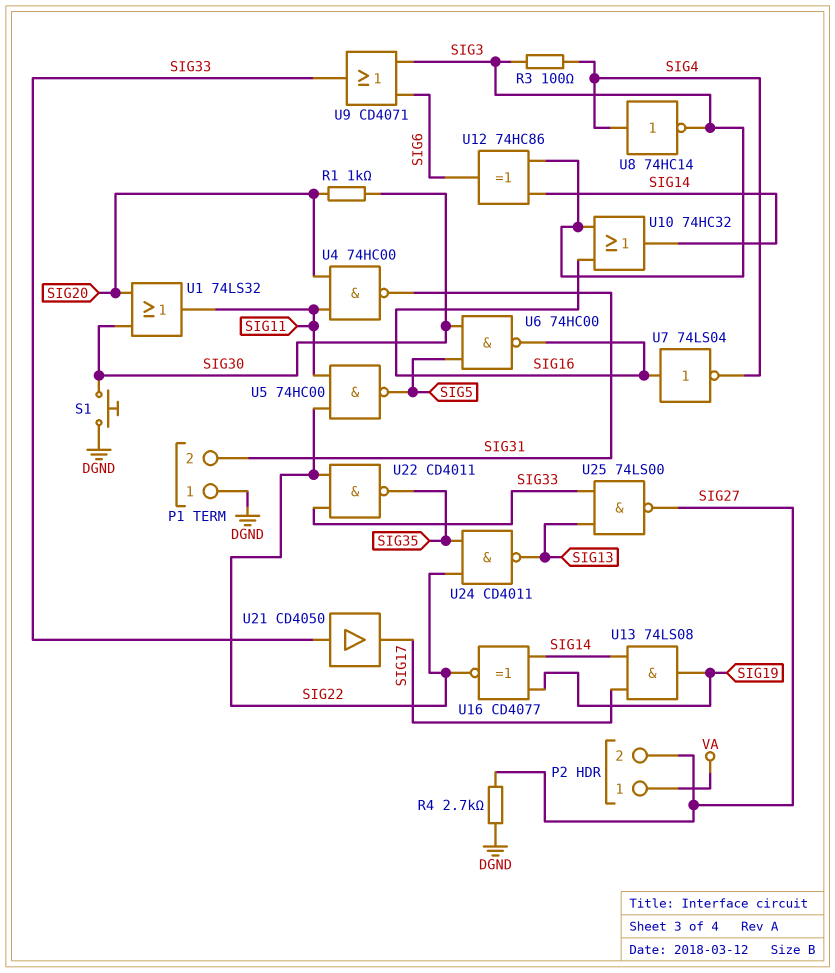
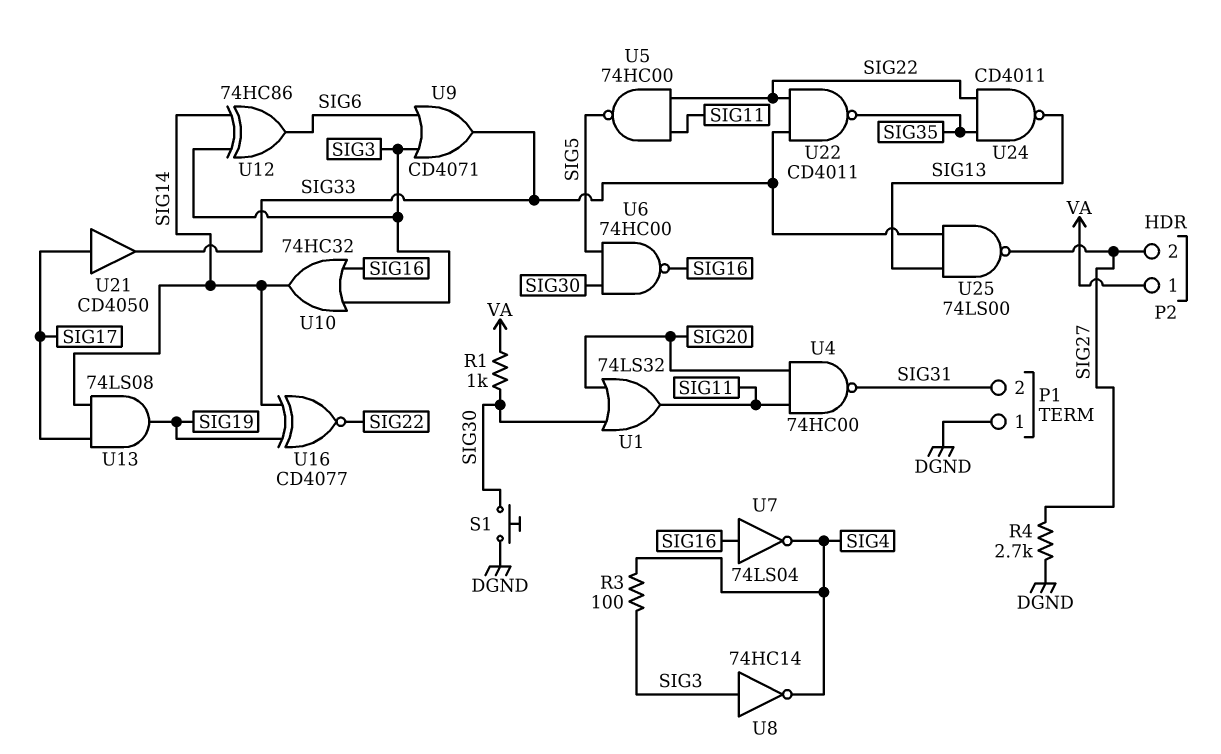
R1: 1k (SIG20, SIG30) -> 1k (SIG30, VA)
U8: NOT 74HC14 (in SIG4, out SIG3) -> NOT 74HC14 (in SIG3, out SIG4)
U21: buffer CD4050 (in SIG33, out SIG17) -> buffer CD4050 (in SIG17, out SIG33)

